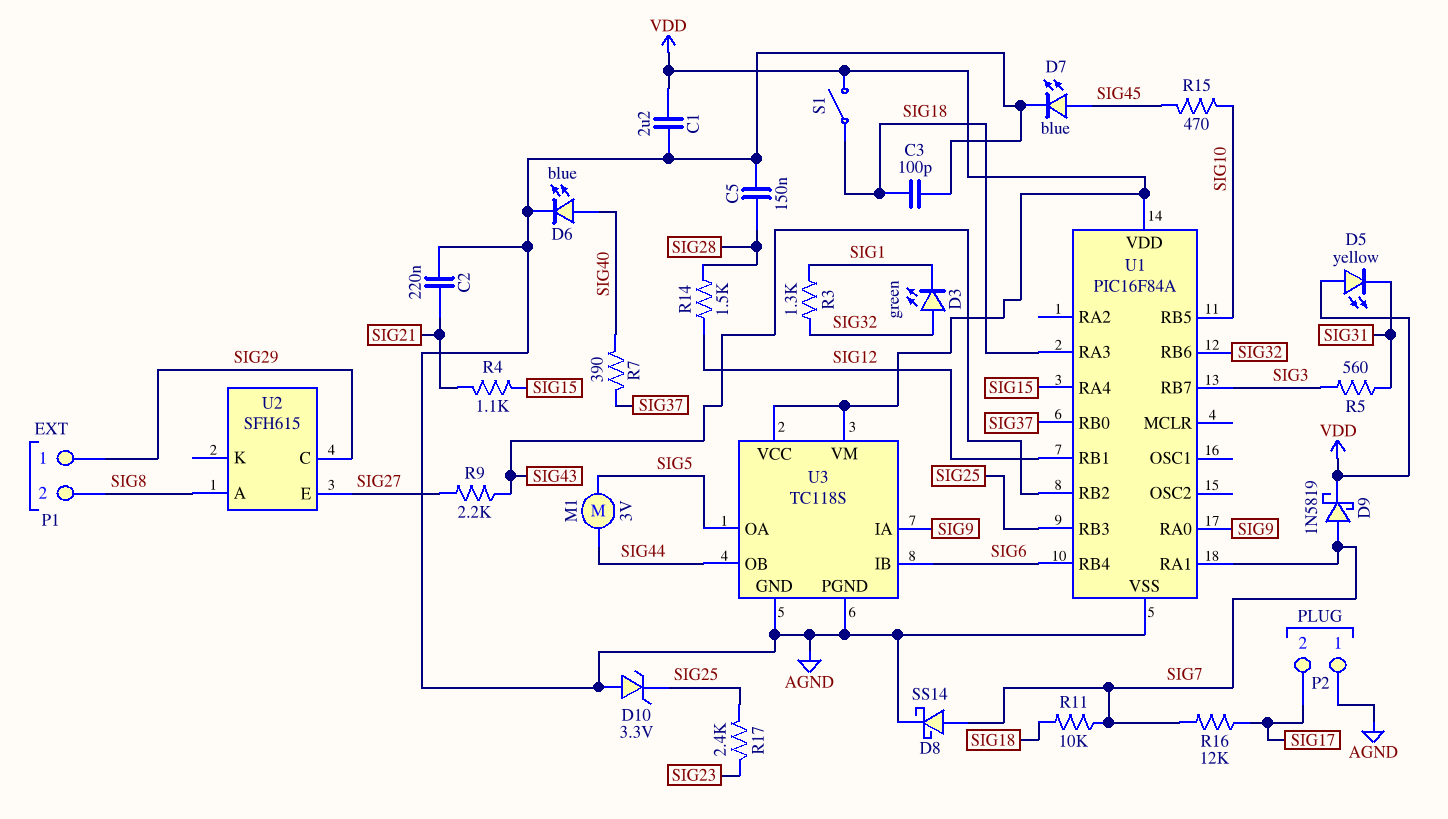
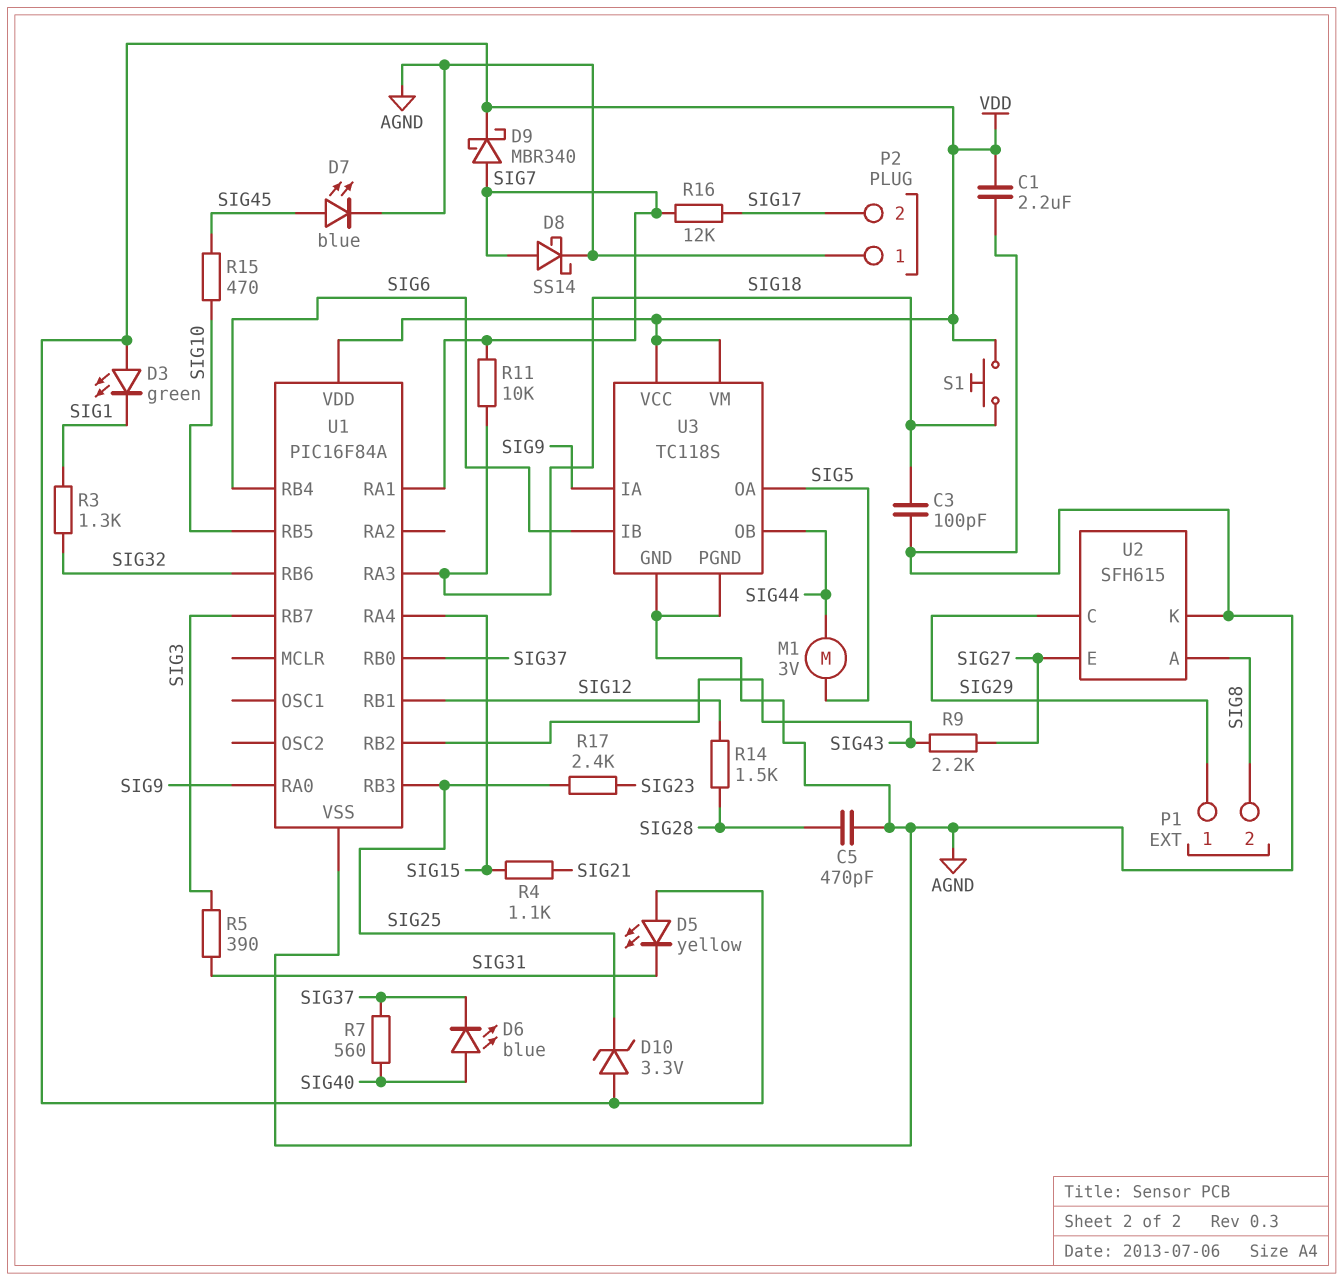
C2: 220nF (AGND, SIG21) -> none
C5: 150nF (AGND, SIG28) -> 470pF (AGND, SIG28)
D3: LED green (A SIG32, K SIG1) -> LED green (A VDD, K SIG1)
D6: LED blue (A SIG40, K AGND) -> LED blue (A SIG40, K SIG37)
D9: schottky 1N5819 (A SIG7, K VDD) -> schottky MBR340 (A SIG7, K VDD)
D10: zener 3.3V (A AGND, K SIG25) -> zener 3.3V (A VDD, K SIG25)
R5: 560 (SIG3, SIG31) -> 390 (SIG3, SIG31)
R7: 390 (SIG37, SIG40) -> 560 (SIG37, SIG40)
S1: switch (SIG18, VDD) -> button (SIG18, VDD)
U2 pin K: none -> AGND

